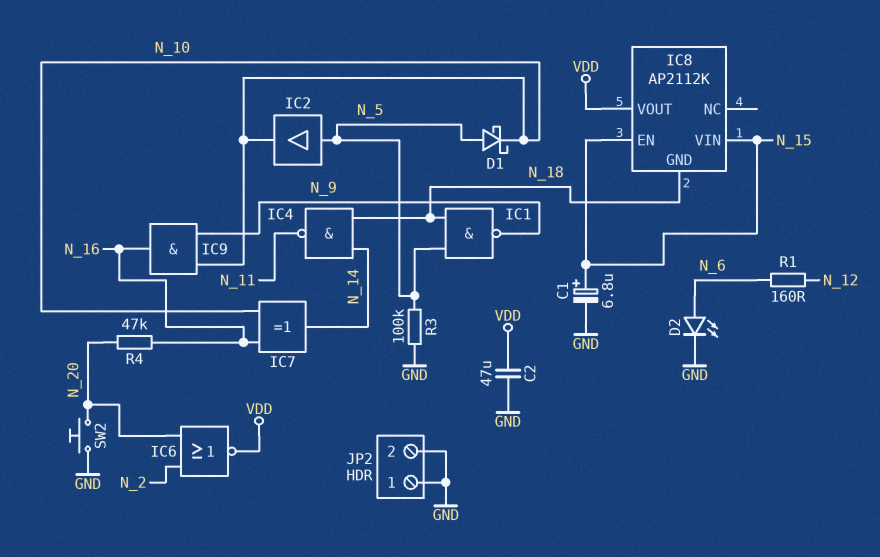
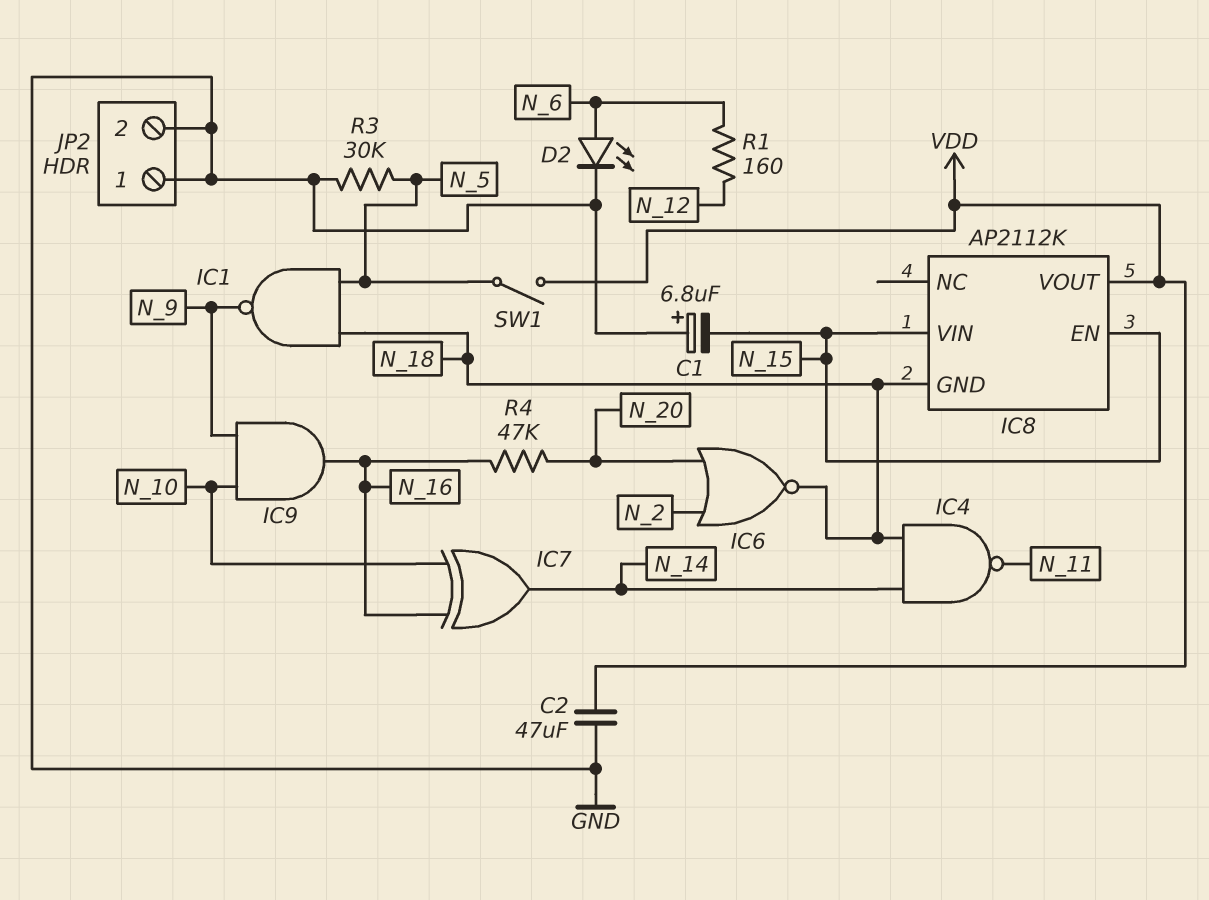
C1: 6.8uF (plus N_15, minus GND) -> 6.8uF (plus GND, minus N_15)
D1: schottky (A N_5, K N_10) -> none
IC2: buffer (in N_5, out N_10) -> none
IC6: NOR (in N_2, in N_20, out VDD) -> NOR (in N_2, in N_20, out N_18)
R3: 100k (GND, N_5) -> 30k (GND, N_5)
SW1: none -> switch (N_5, VDD)
SW2: button (GND, N_20) -> none

